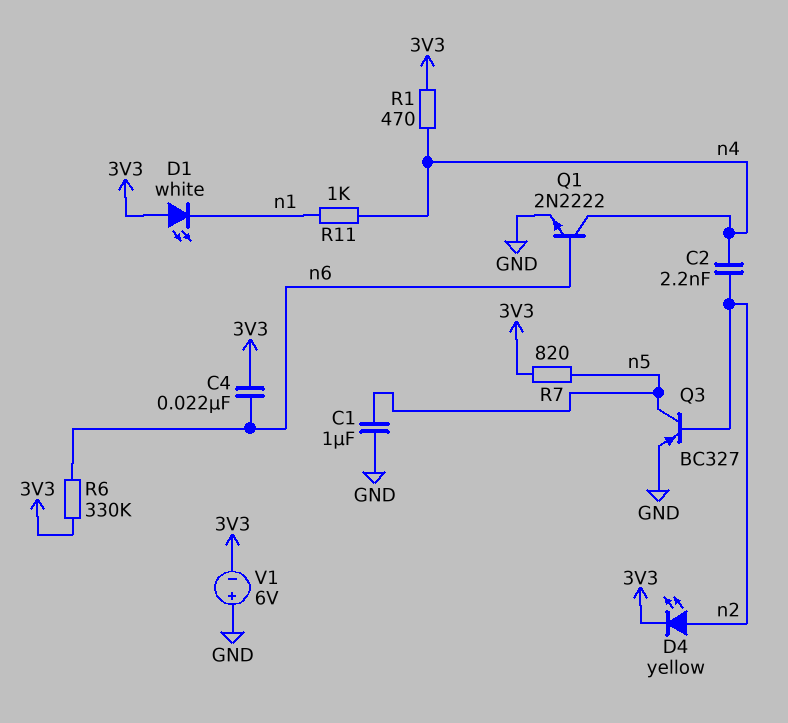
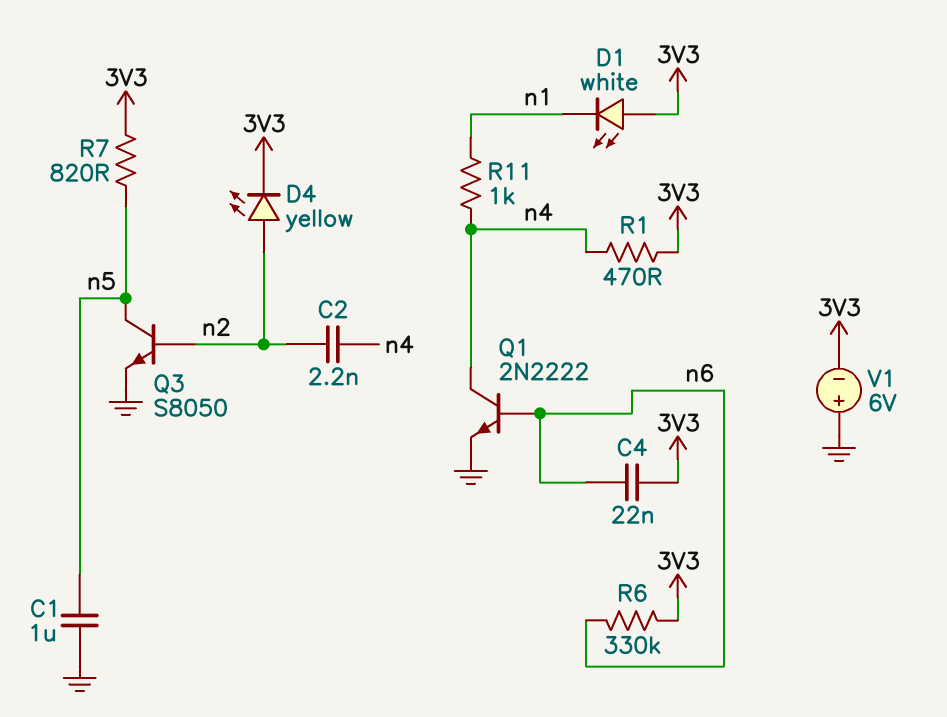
Q3: PNP BC327 (B n2, C n5, E GND) -> NPN S8050 (B n2, C n5, E GND)

